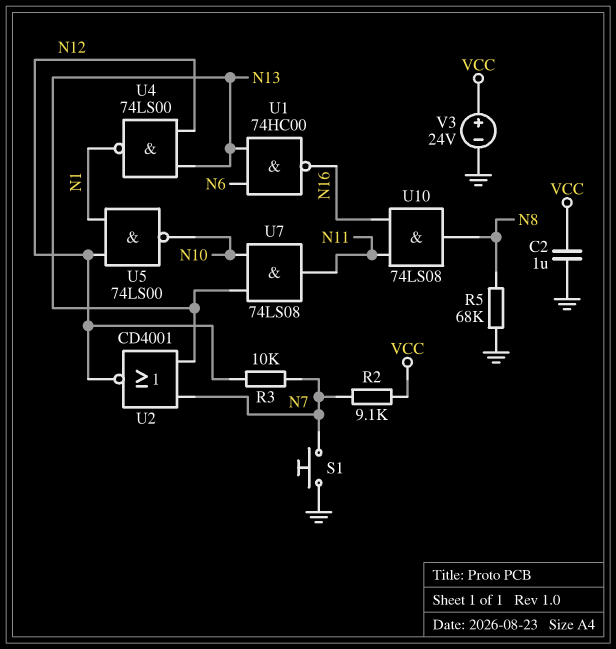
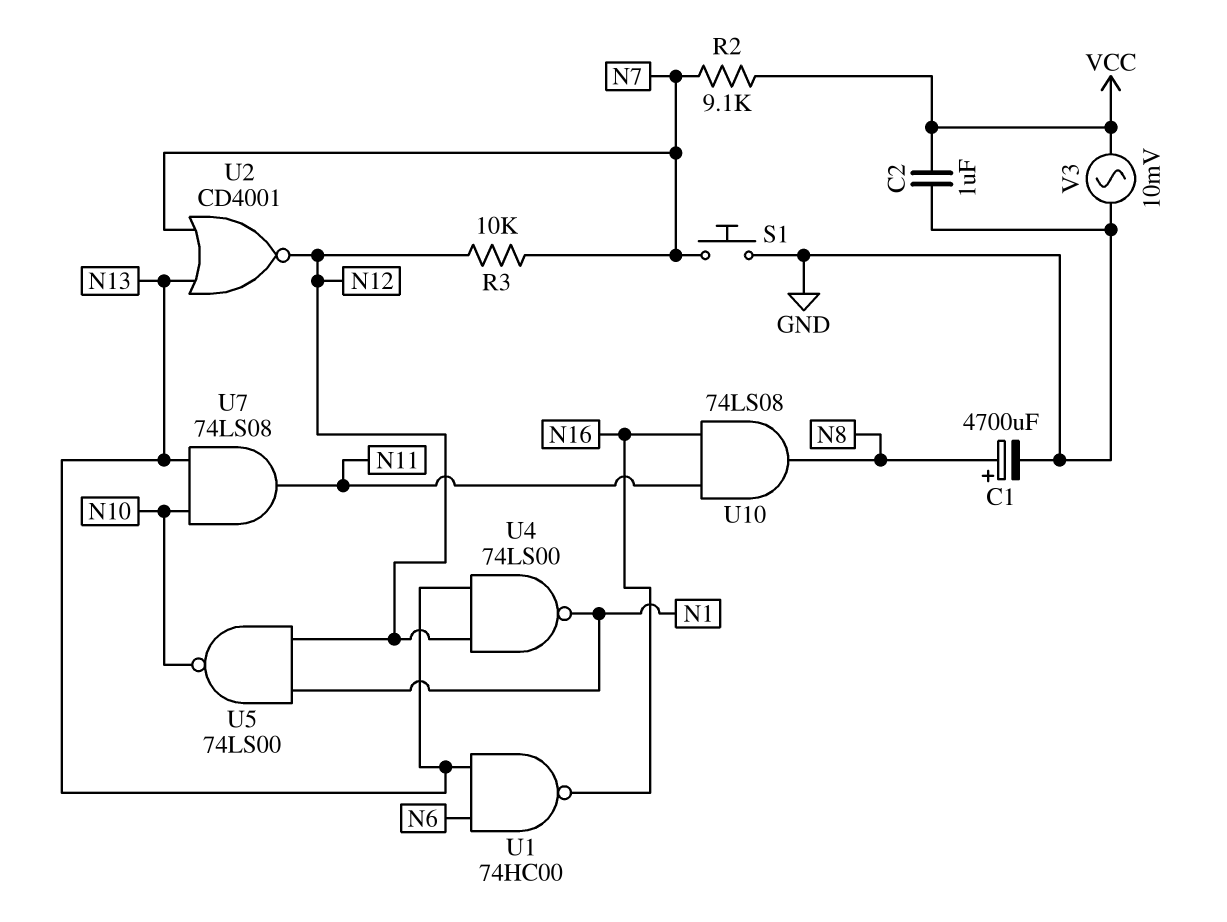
C1: none -> 4700uF (plus N8, minus GND)
R5: 68k (GND, N8) -> none
V3: 24V (plus VCC, minus GND) -> AC 10mV (GND, VCC)

